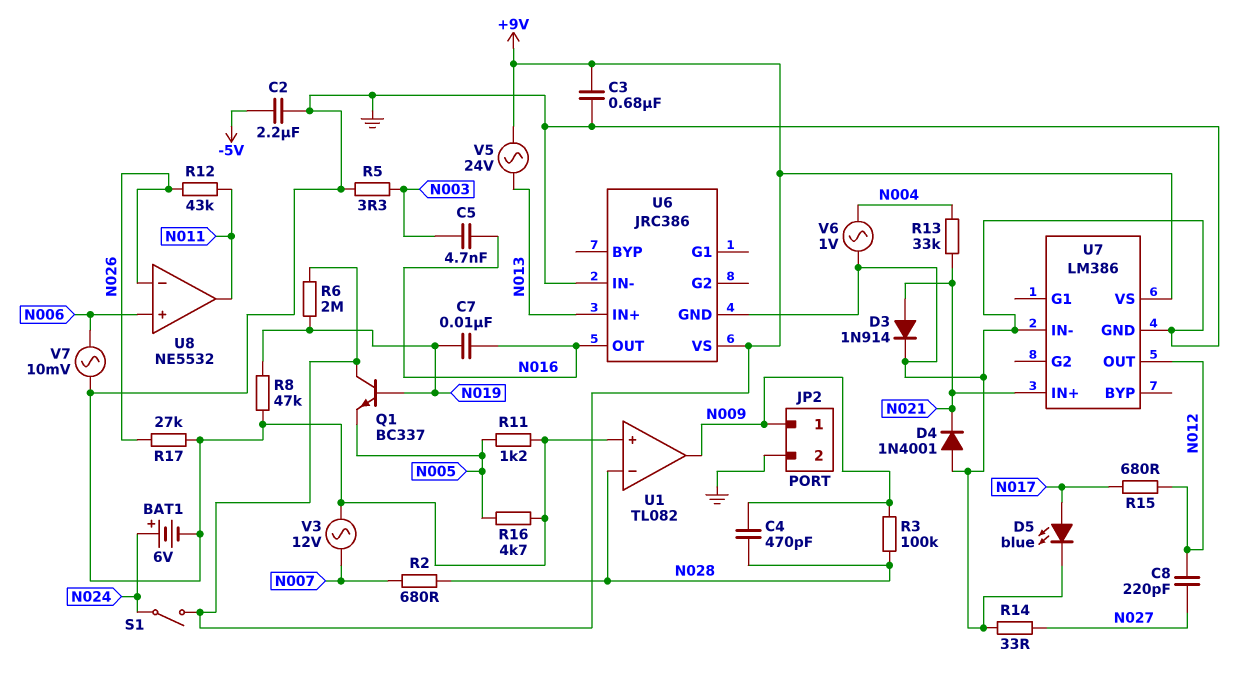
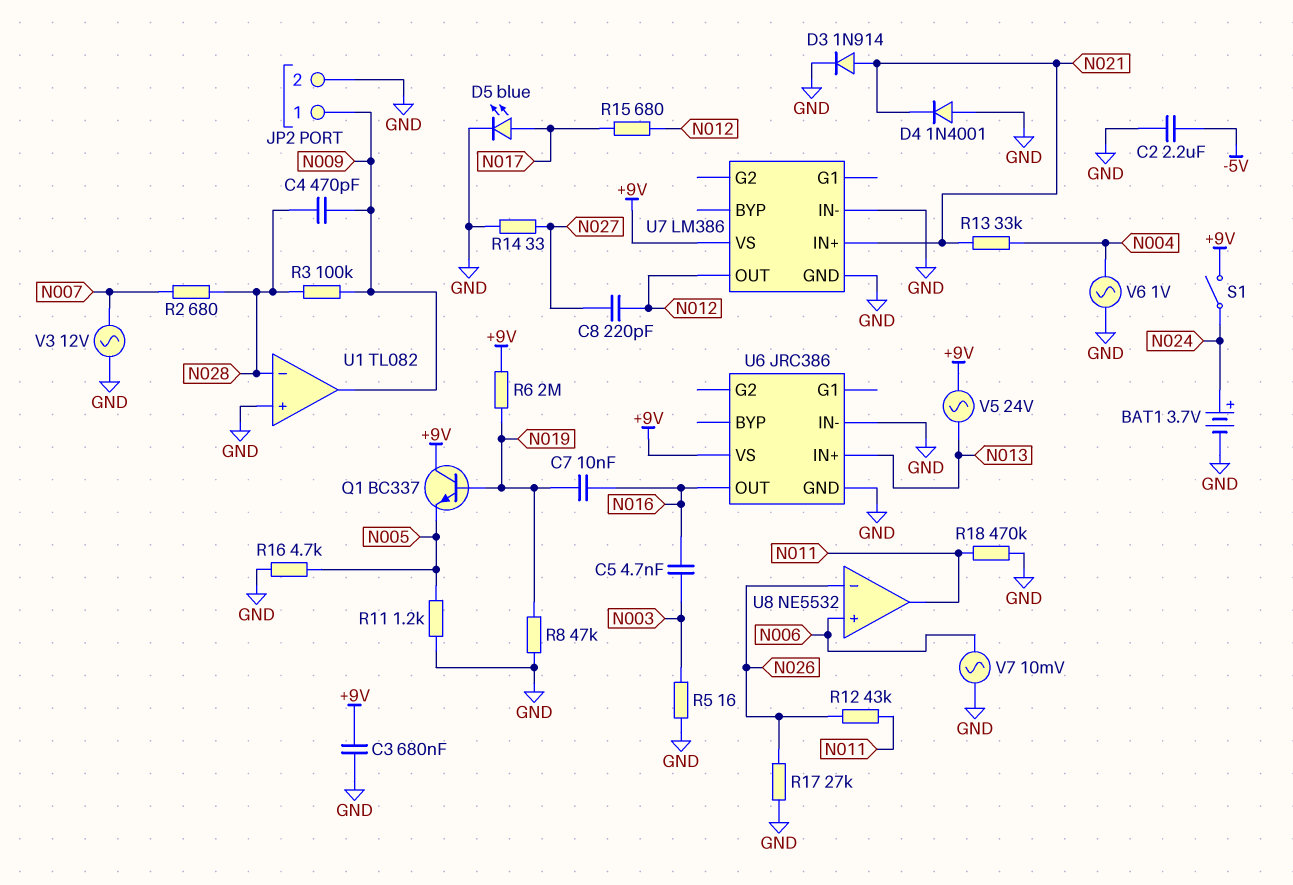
BAT1: 6V (plus N024, minus GND) -> 3.7V (plus N024, minus GND)
R5: 3.3 (GND, N003) -> 16 (GND, N003)
R18: none -> 470k (GND, N011)

